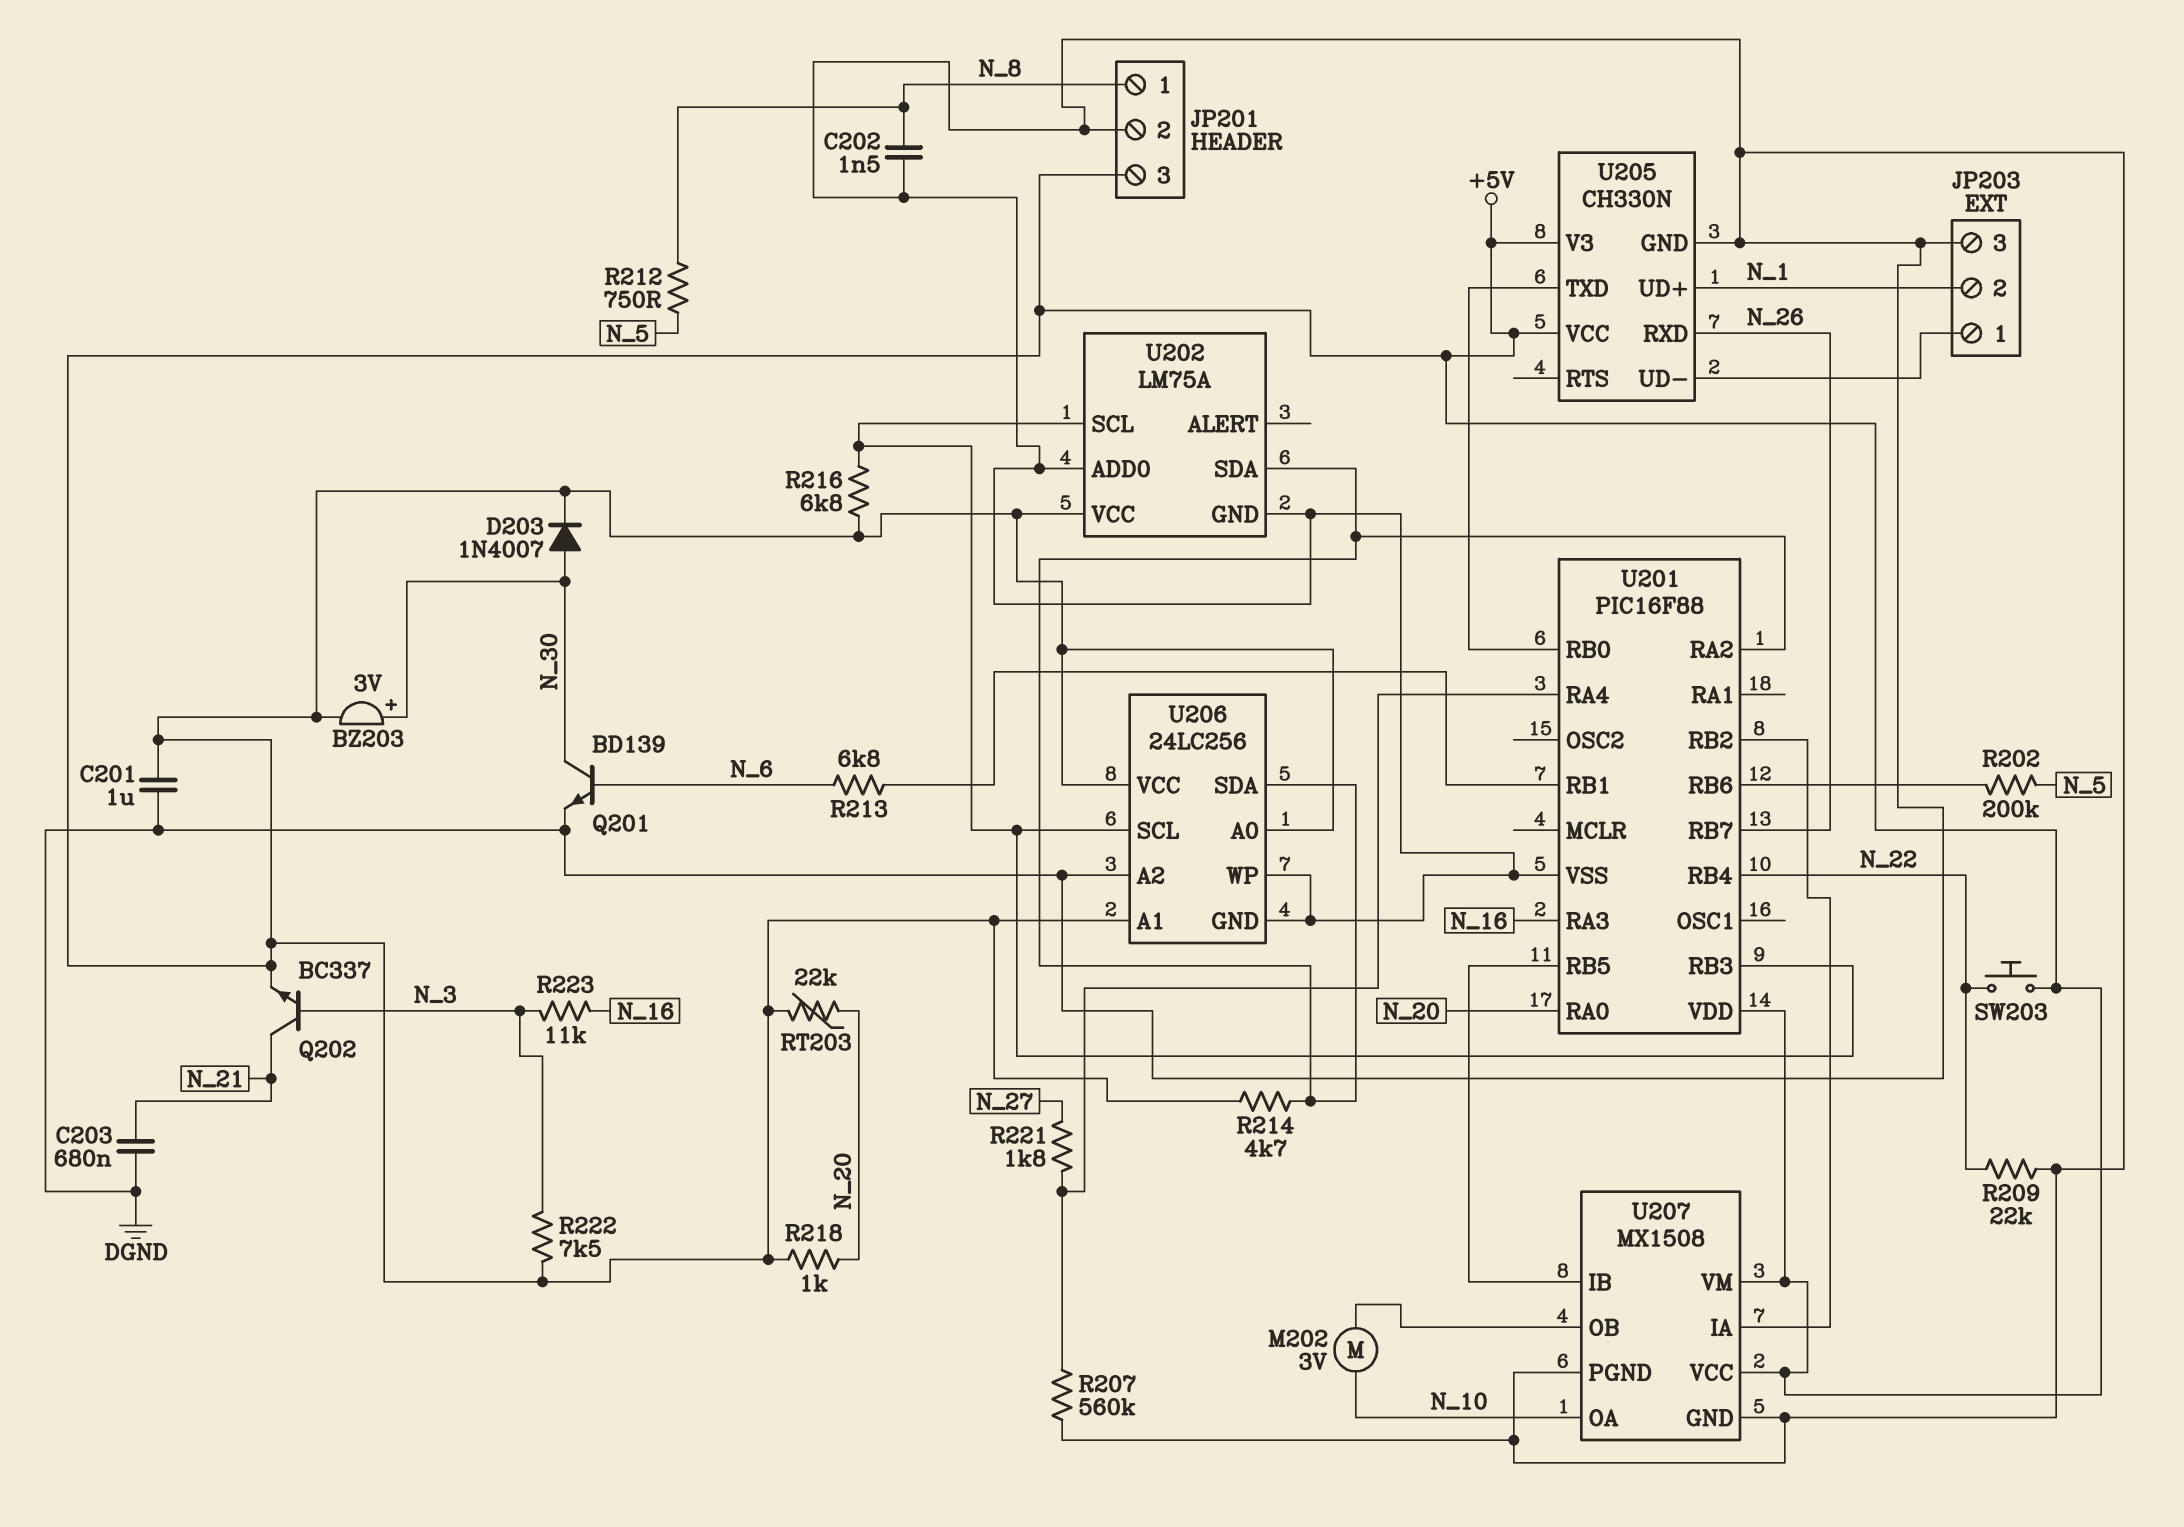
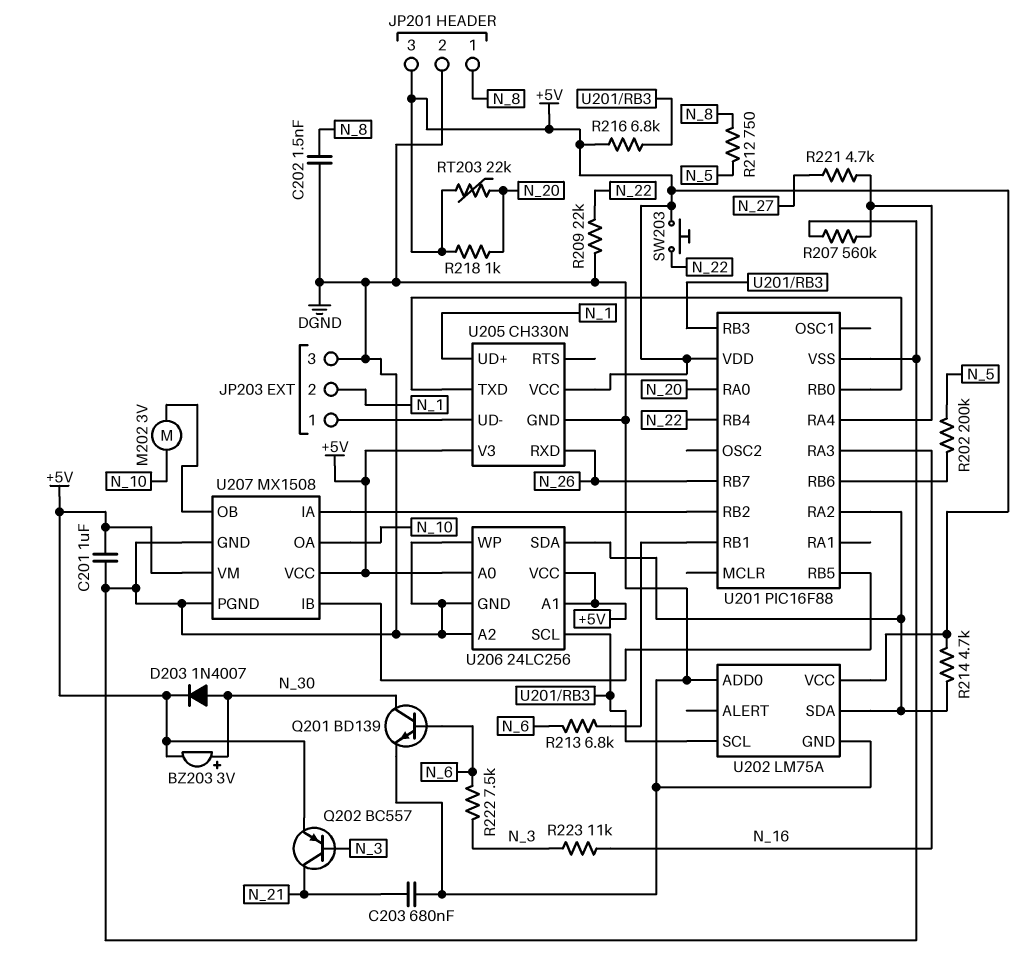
Q202: NPN BC337 (B N_3, C N_21, E +5V) -> PNP BC557 (B N_3, C N_21, E +5V)
R221: 1.8k (N_27, U201/RA4) -> 4.7k (N_27, U201/RA4)
R222: 7.5k (+5V, N_3) -> 7.5k (N_3, N_6)

